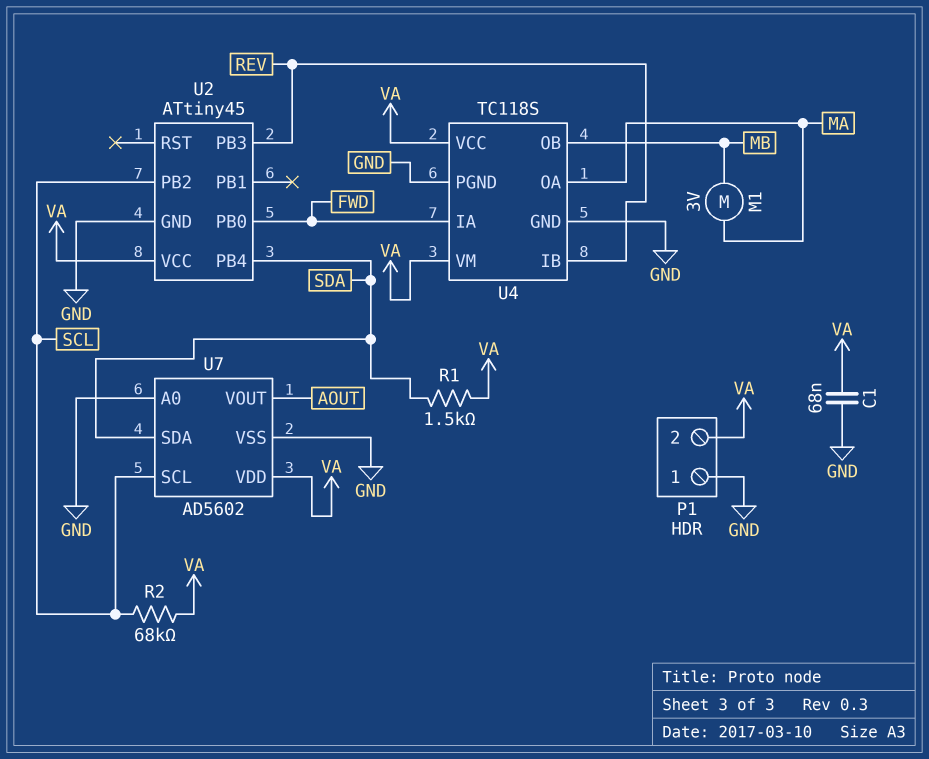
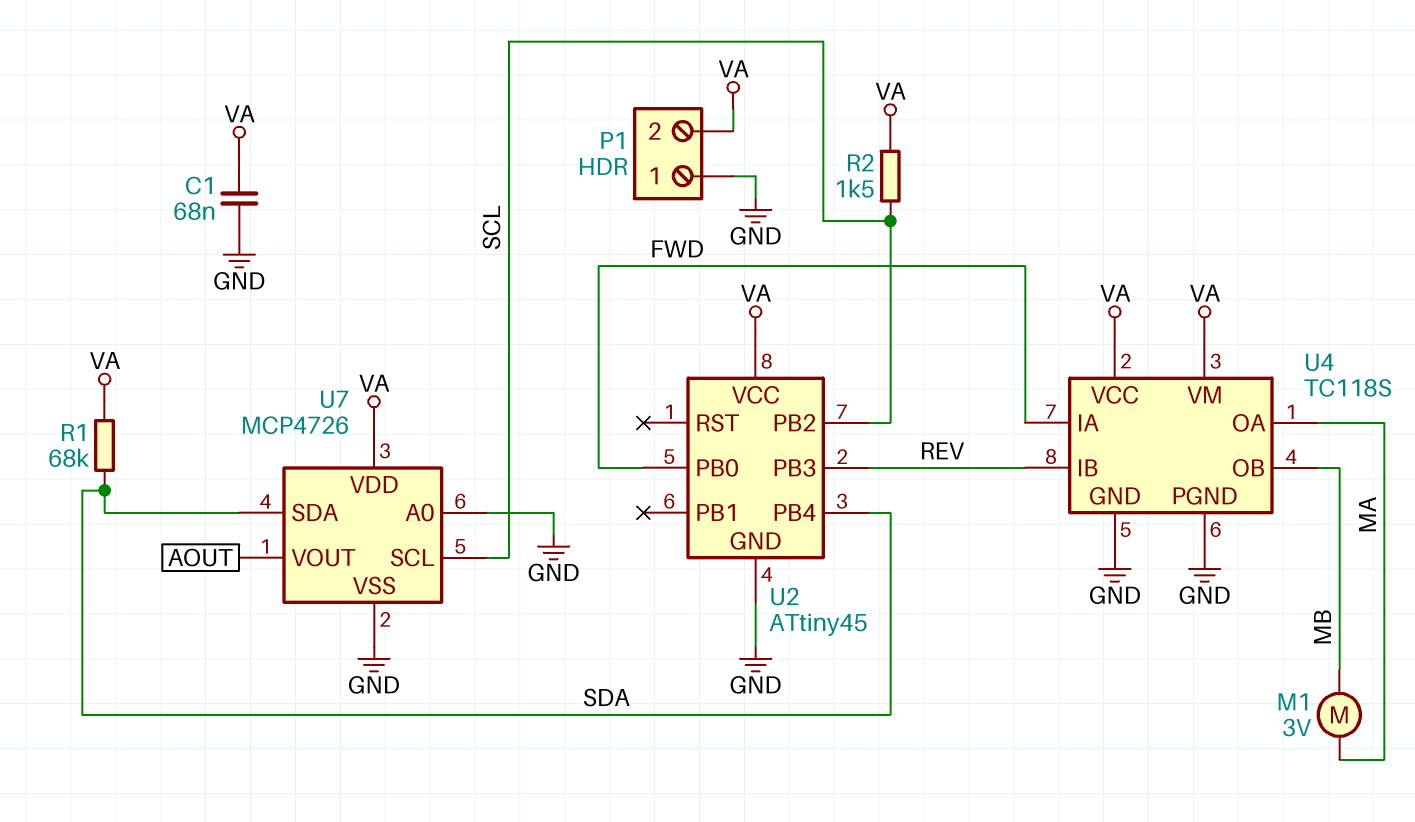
R1: 1.5k (SDA, VA) -> 68k (SDA, VA)
R2: 68k (SCL, VA) -> 1.5k (SCL, VA)
U7: AD5602 -> MCP4726

